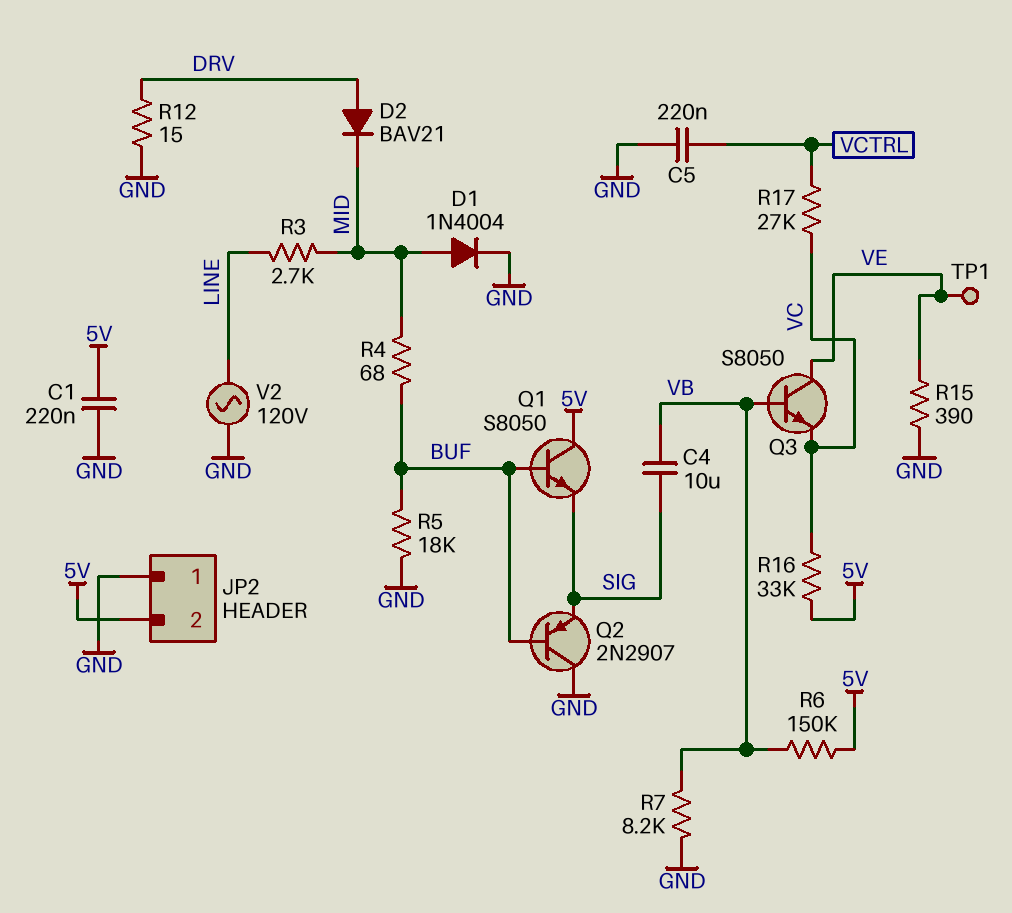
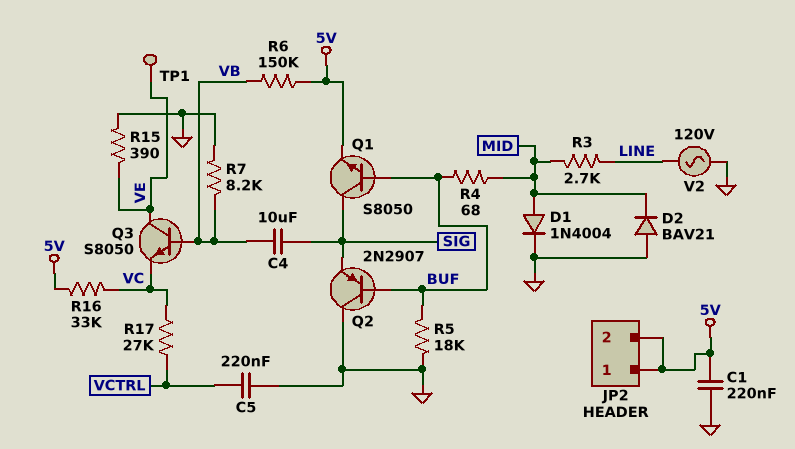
D2: diode BAV21 (A DRV, K MID) -> diode BAV21 (A GND, K MID)
JP2 pin 1: GND -> 5V
Q1: NPN S8050 (B BUF, C 5V, E SIG) -> NPN S8050 (B BUF, C SIG, E 5V)
R12: 15 (DRV, GND) -> none

